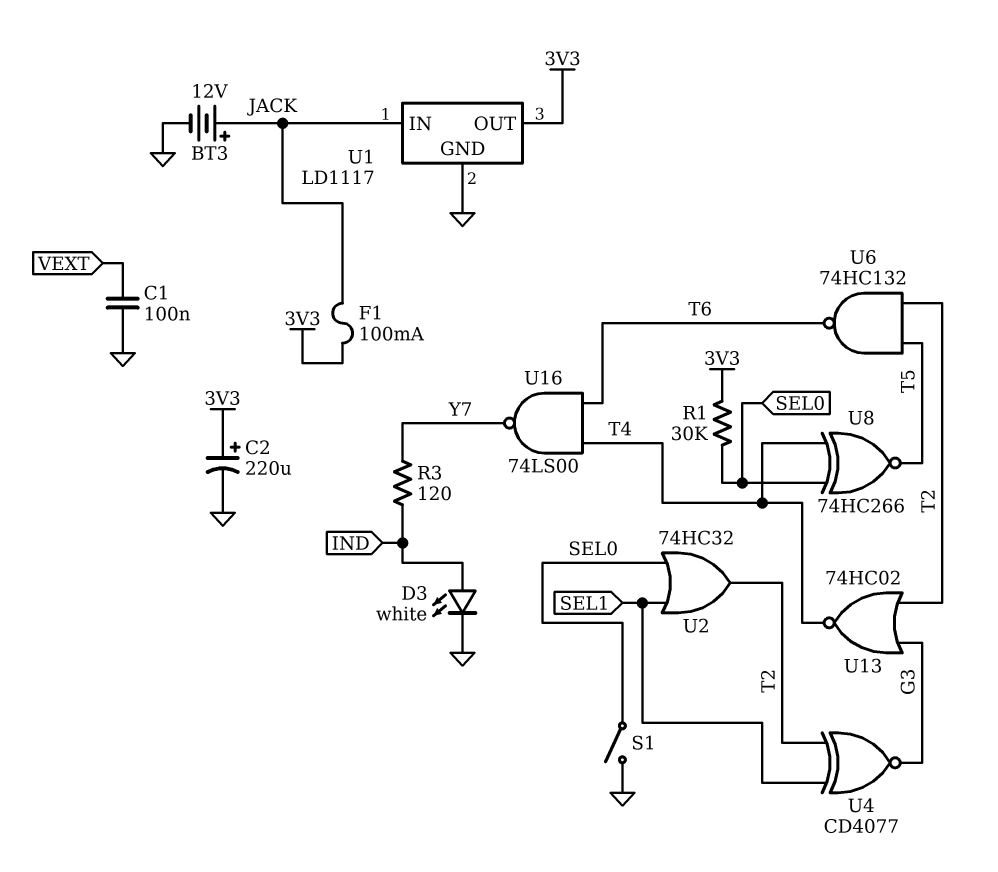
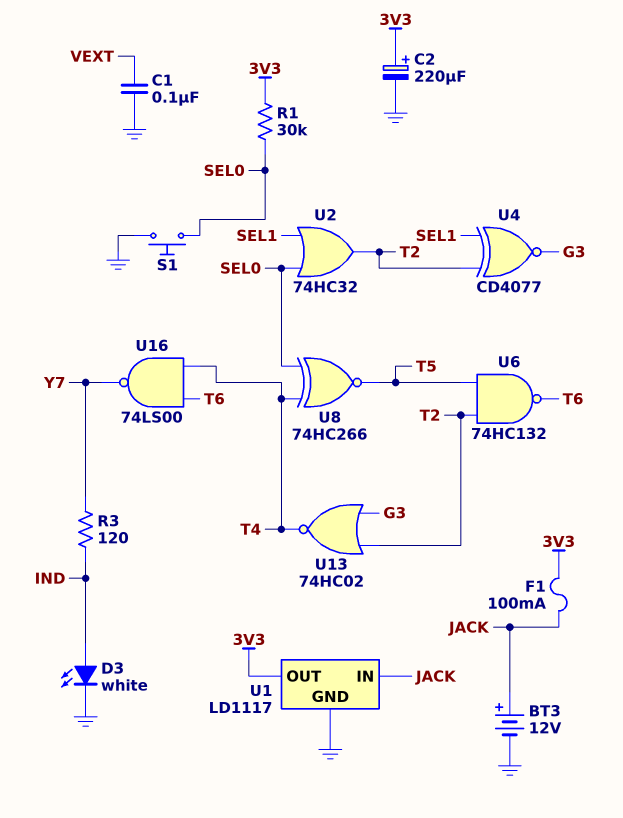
S1: switch (GND, SEL0) -> button (GND, SEL0)

